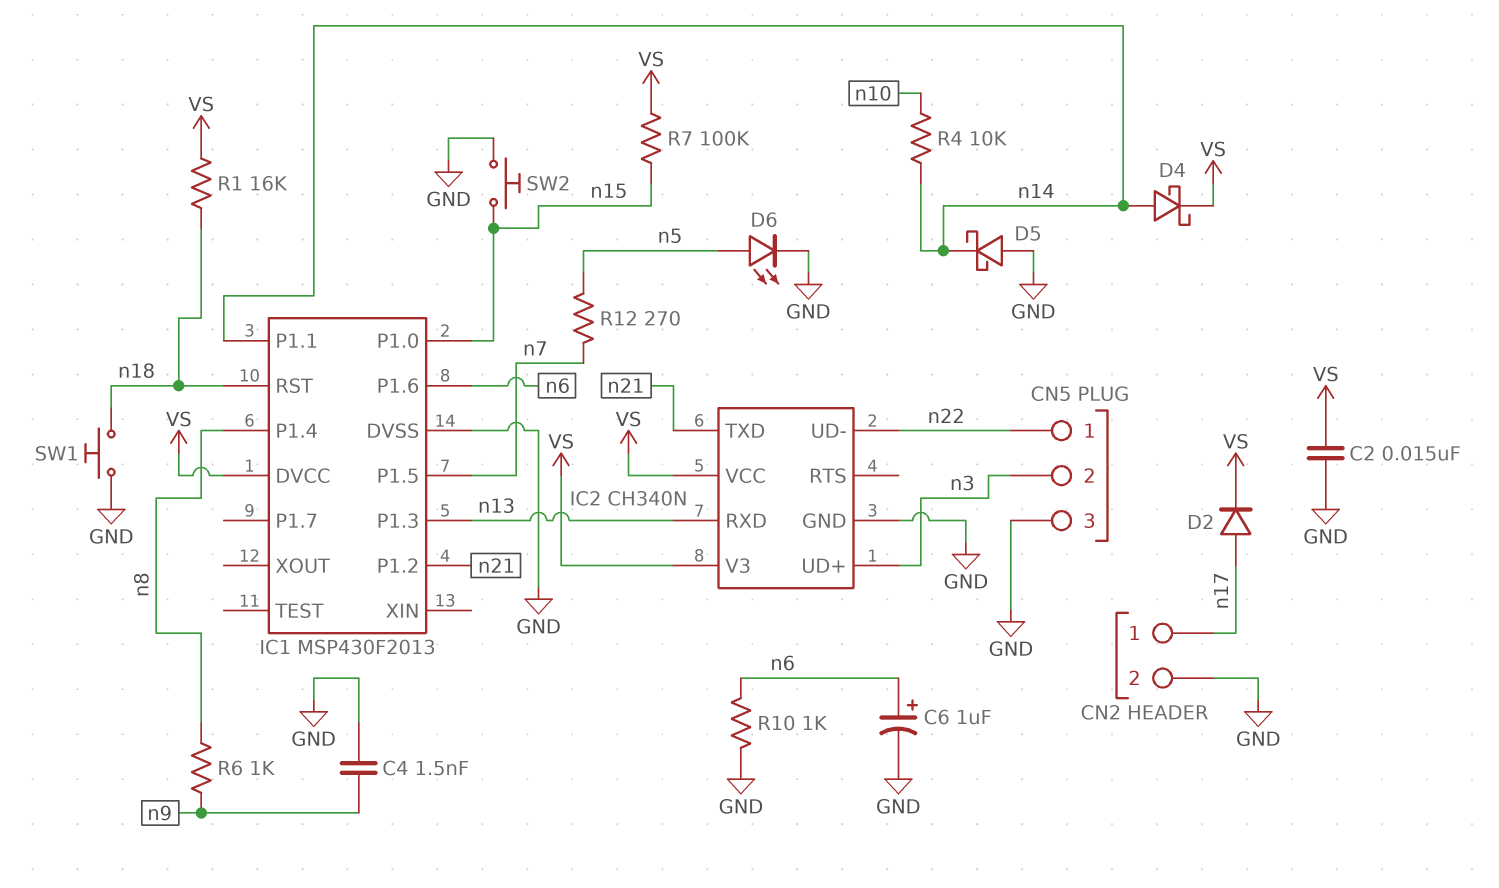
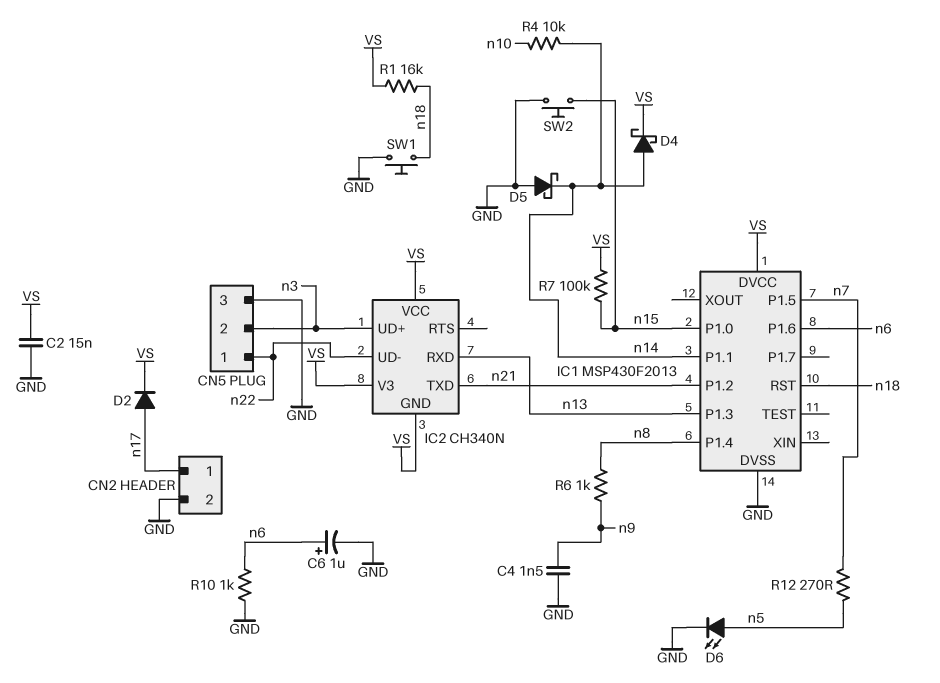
IC2 pin GND: GND -> VS

